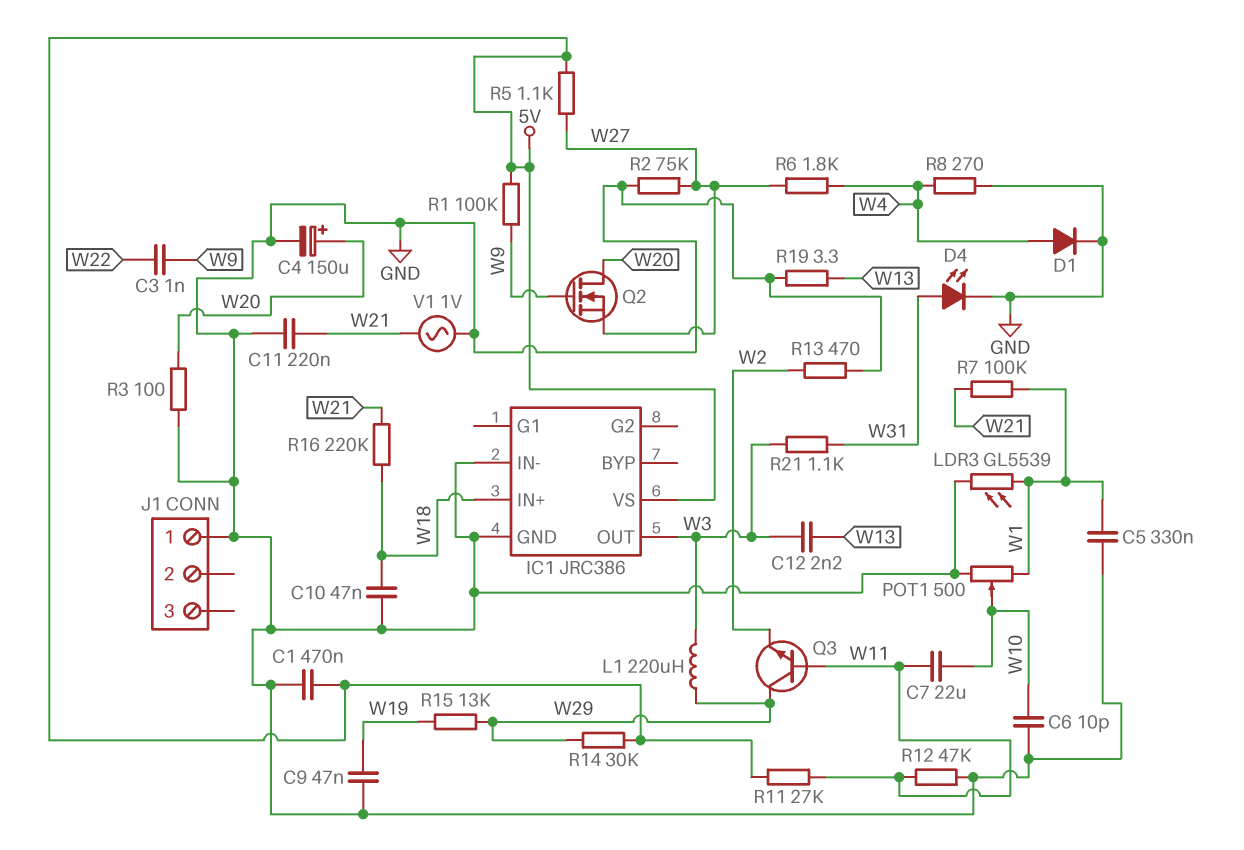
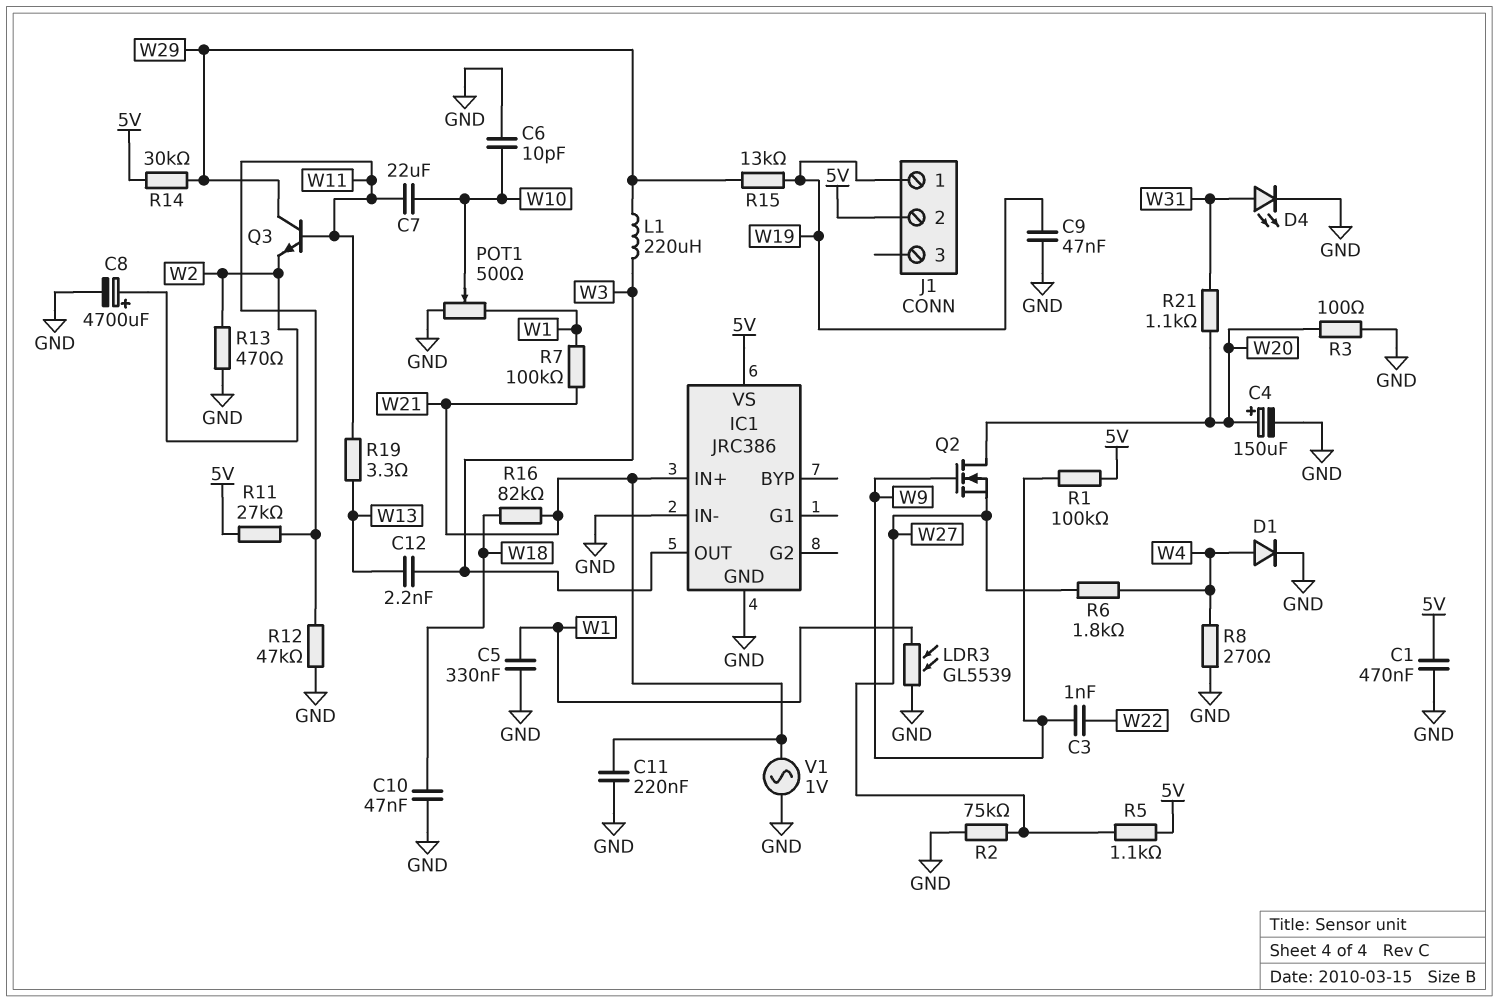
C8: none -> 4700uF (plus W2, minus GND)
IC1 pin IN+: W18 -> W21
J1 pin 1: GND -> W19
J1 pin 2: none -> 5V
R16: 220k (W18, W21) -> 82k (W18, W21)
R19: 3.3 (GND, W13) -> 3.3 (W11, W13)
R21: 1.1k (W3, W31) -> 1.1k (W20, W31)

